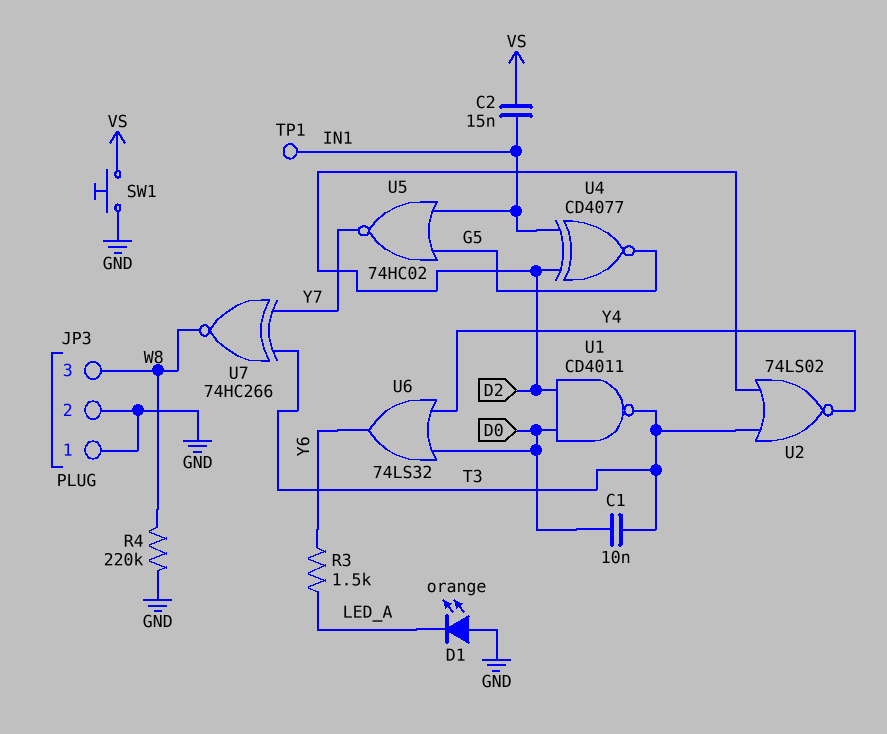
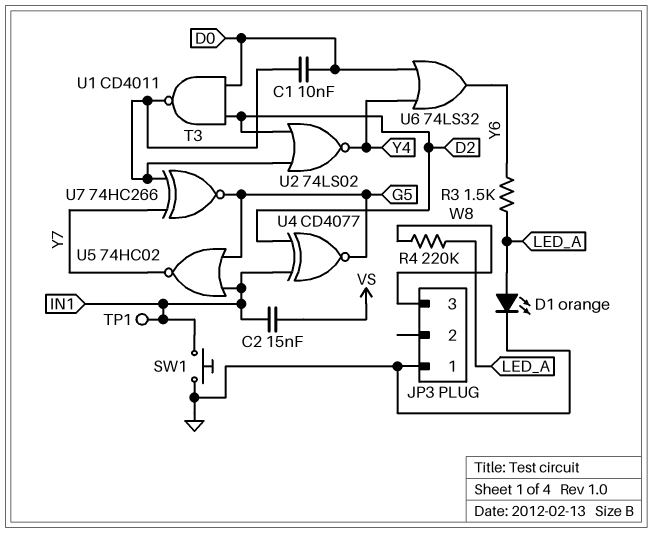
D1: LED orange (A GND, K LED_A) -> LED orange (A LED_A, K GND)
JP3 pin 2: GND -> none
R4: 220k (GND, W8) -> 220k (LED_A, W8)
SW1: button (GND, VS) -> button (GND, IN1)
U7: XNOR 74HC266 (in T3, in Y7, out W8) -> XNOR 74HC266 (in T3, in Y7, out G5)

